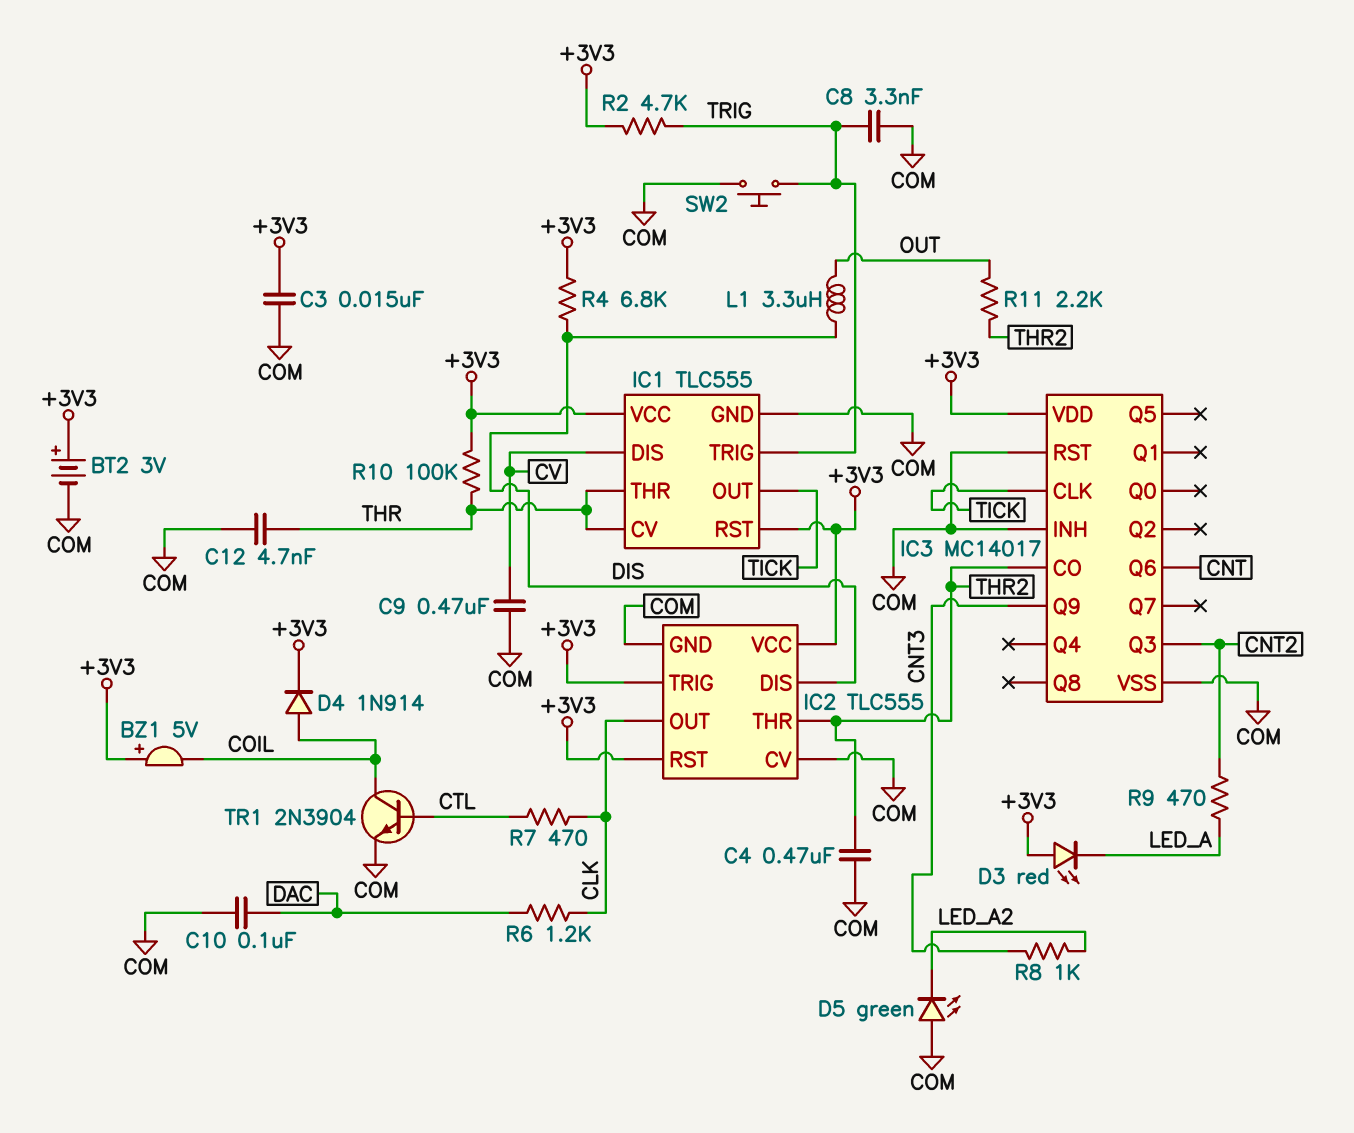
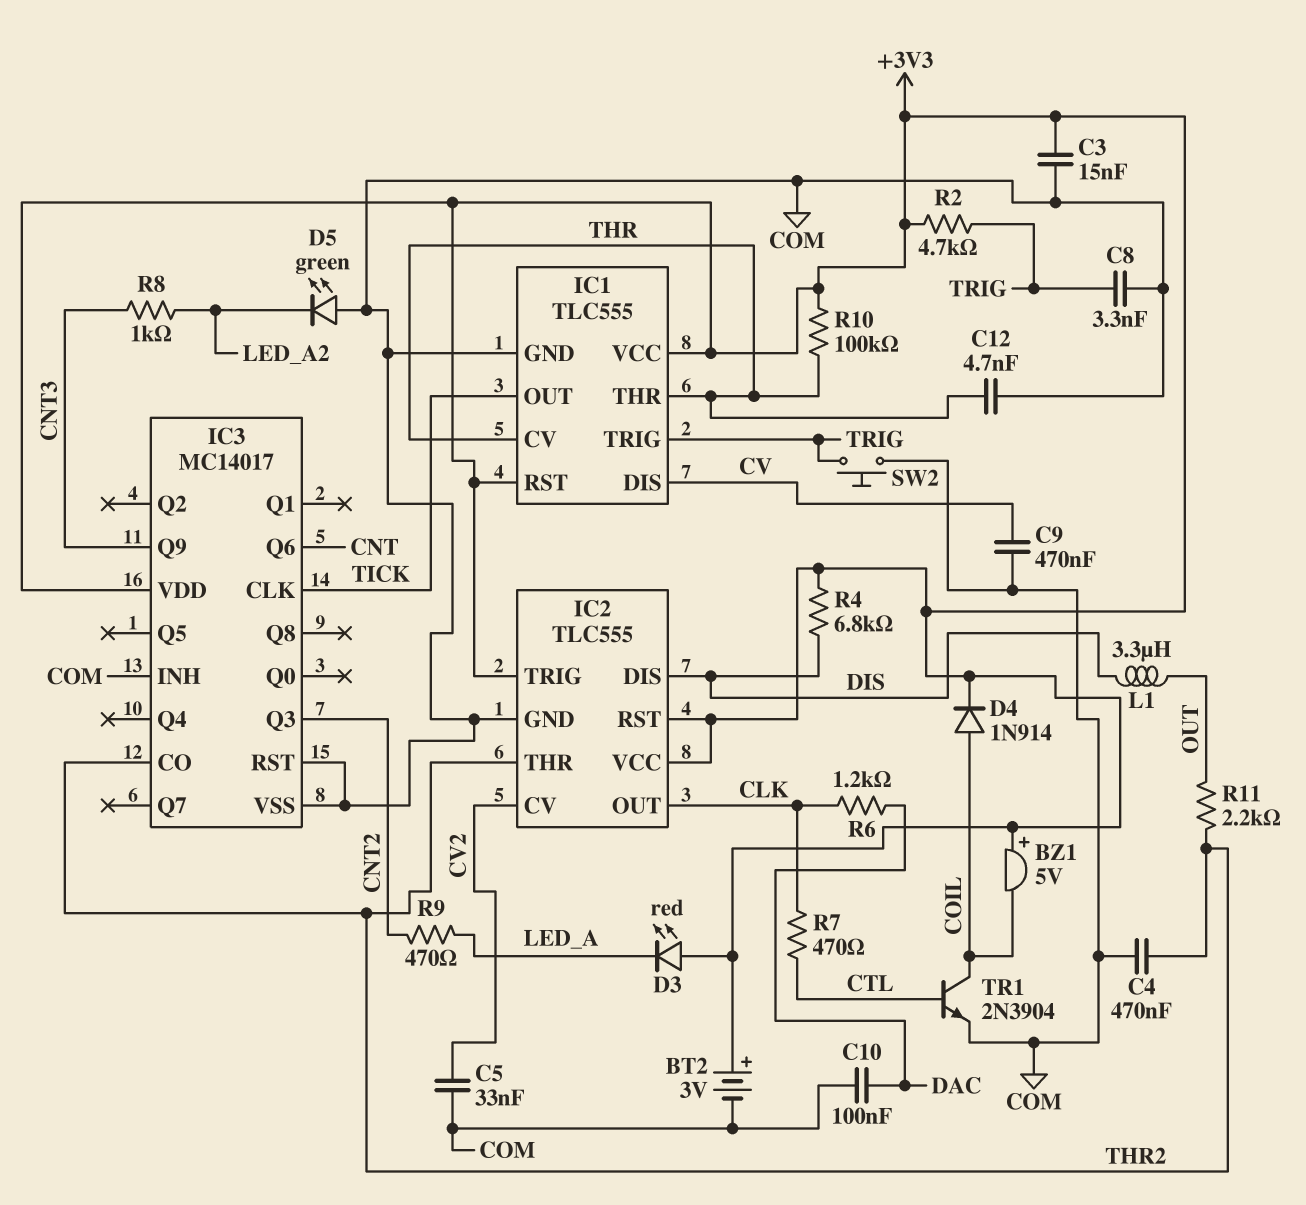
C5: none -> 33nF (COM, CV2)
IC2 pin CV: COM -> CV2

